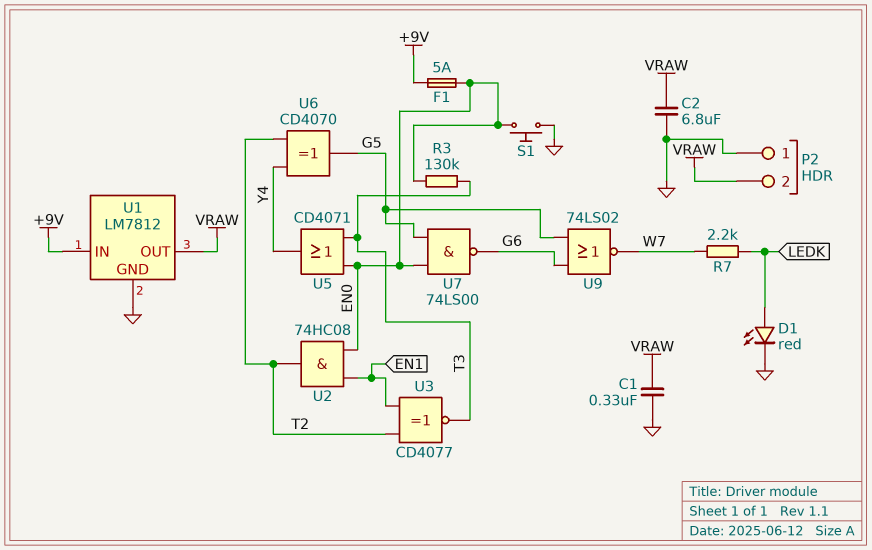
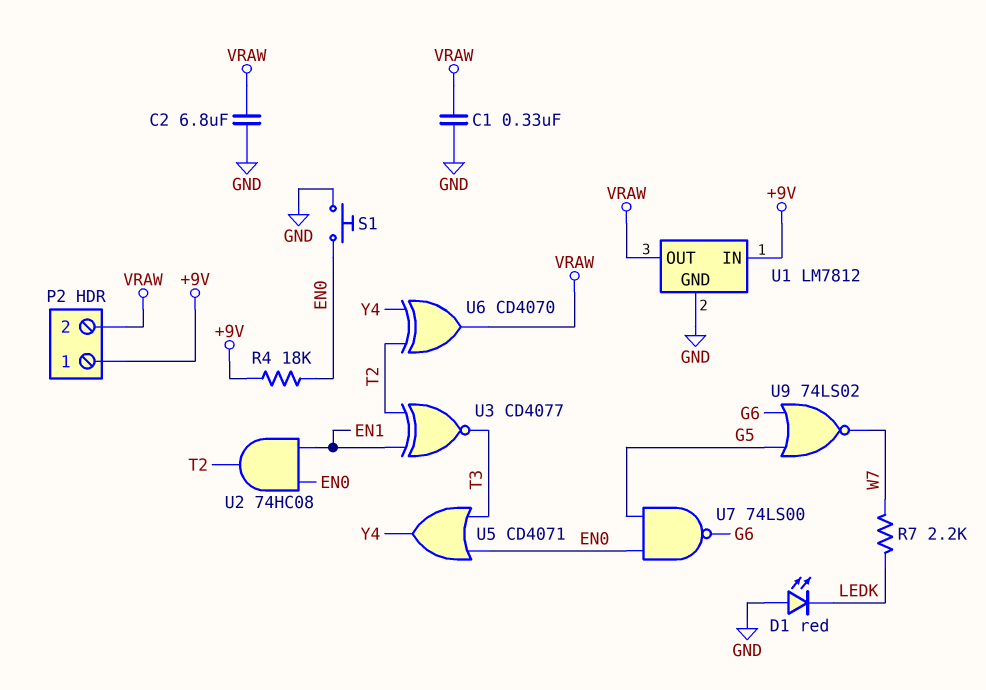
D1: LED red (A LEDK, K GND) -> LED red (A GND, K LEDK)
F1: 5A (+9V, EN0) -> none
P2 pin 1: GND -> +9V
R3: 130k (EN0, T3) -> none
R4: none -> 18k (+9V, EN0)
U6: XOR CD4070 (in T2, in Y4, out G5) -> XOR CD4070 (in T2, in Y4, out VRAW)

